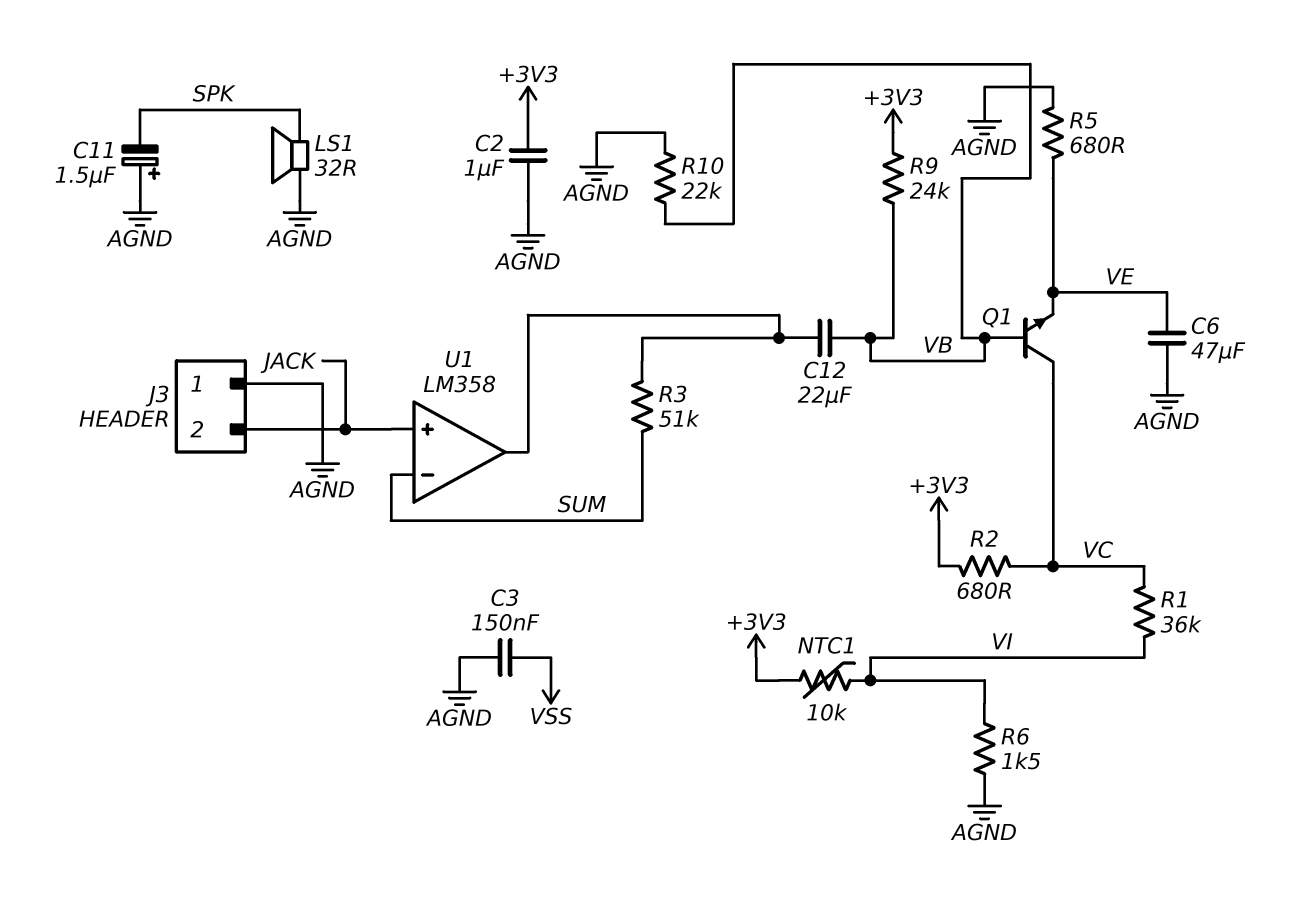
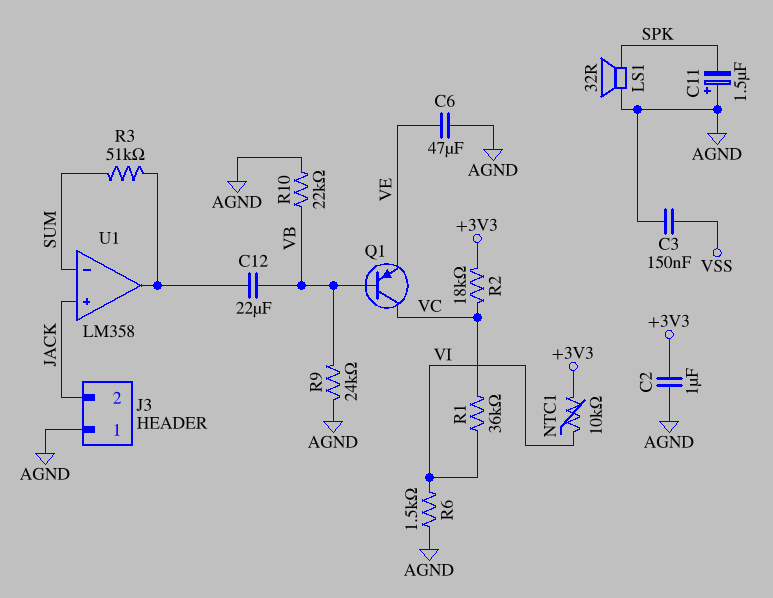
Q1: NPN (B VB, C VC, E VE) -> PNP (B VB, C VC, E VE)
R2: 680 (+3V3, VC) -> 18k (+3V3, VC)
R5: 680 (AGND, VE) -> none
R9: 24k (+3V3, VB) -> 24k (AGND, VB)

